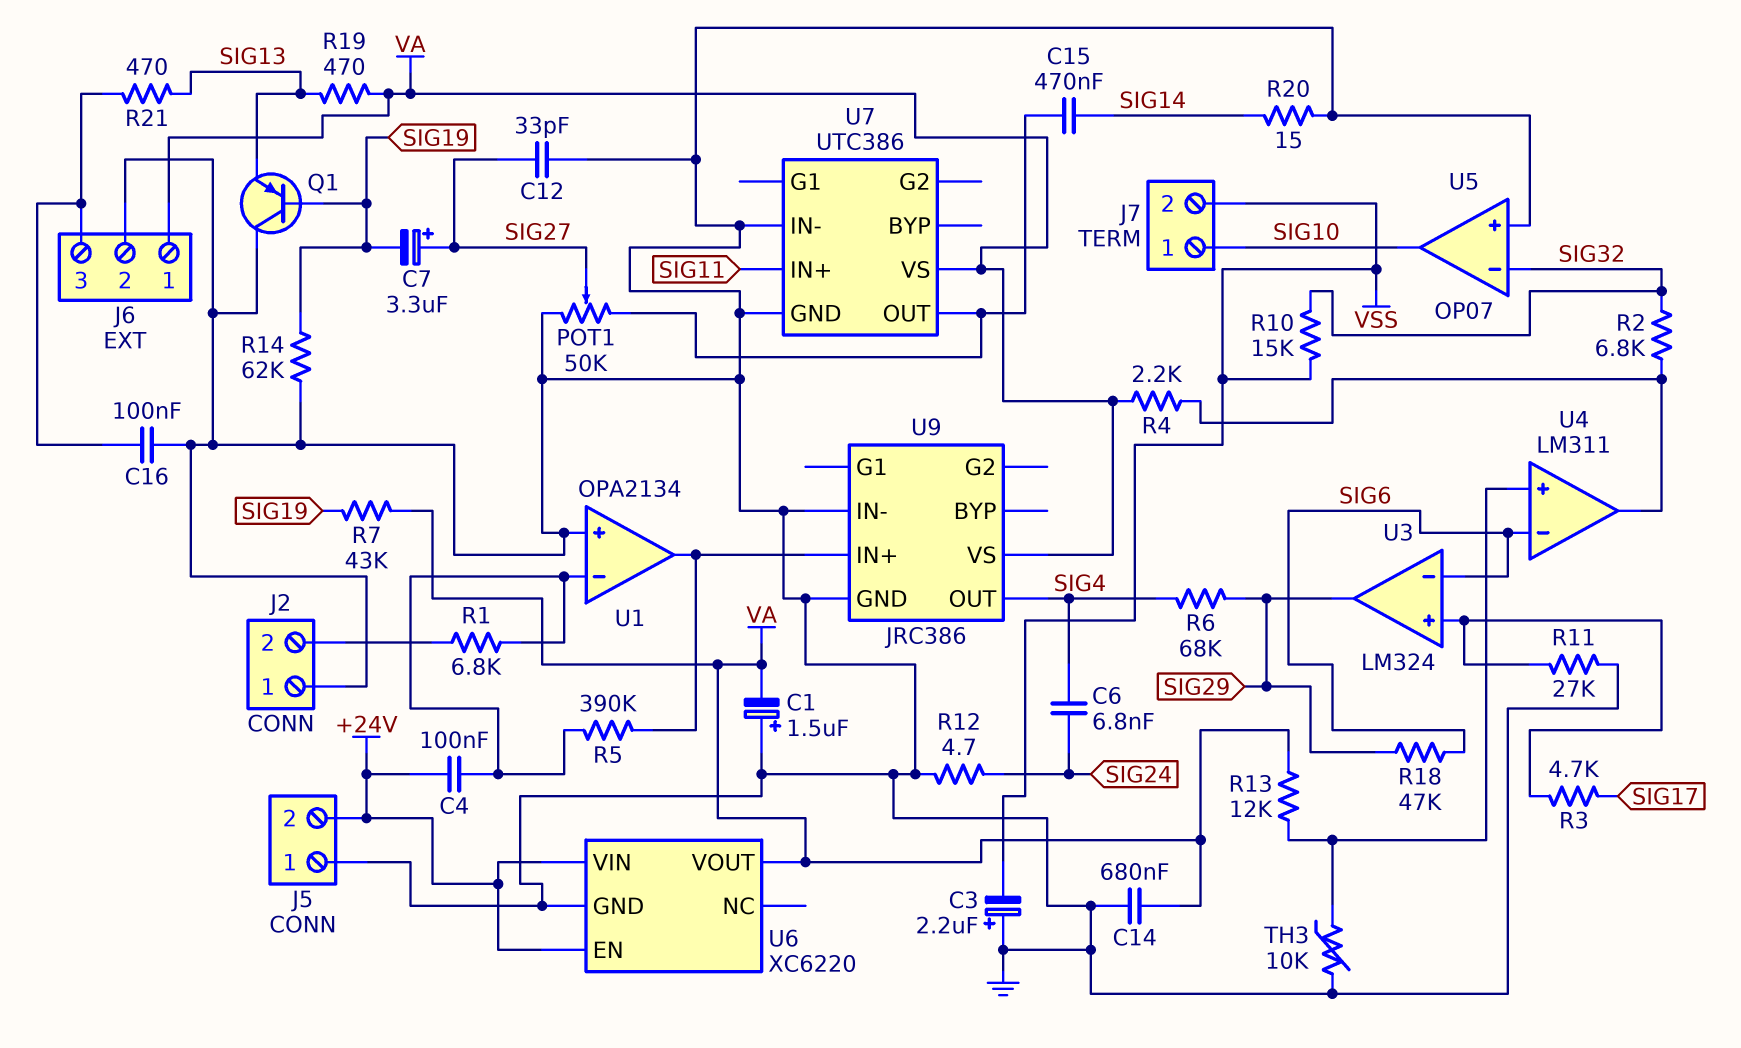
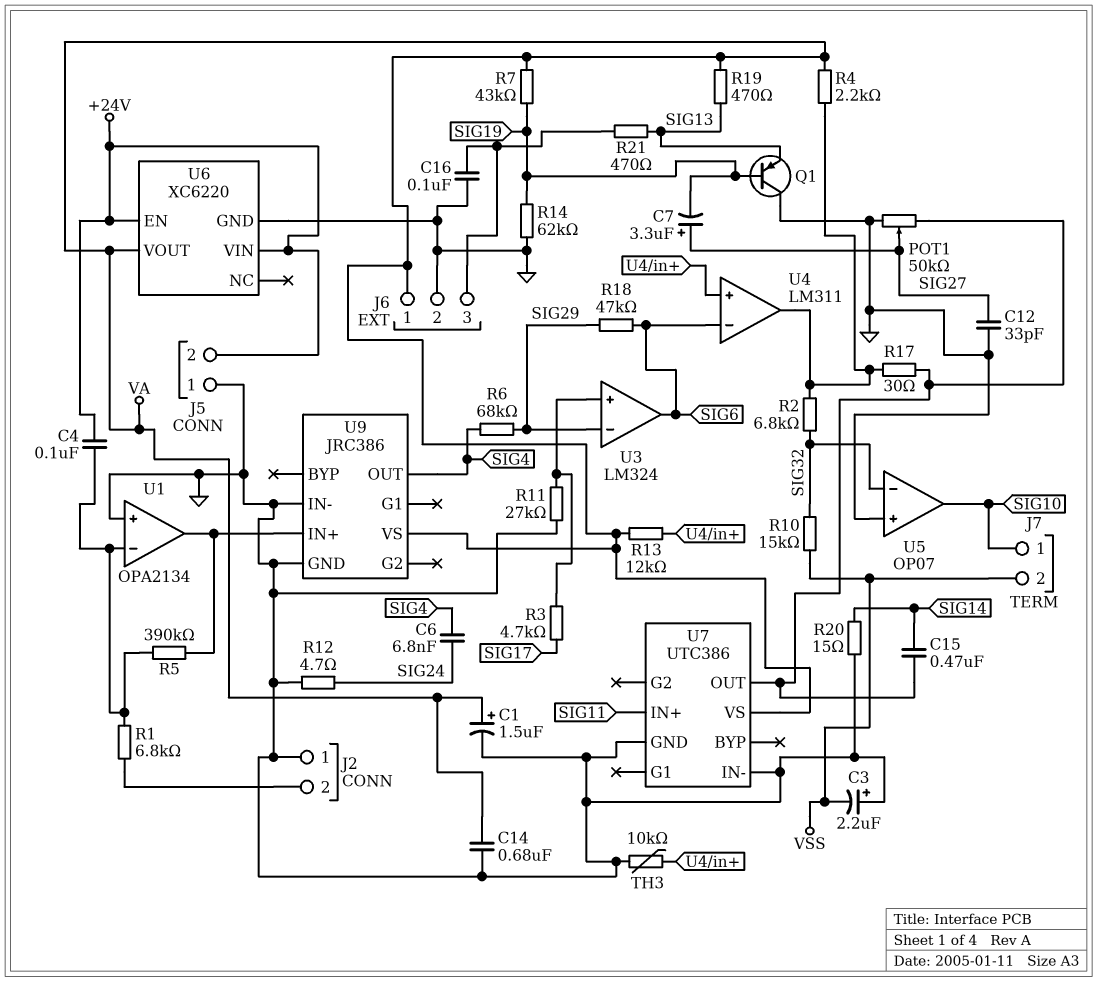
C1: 1.5uF (plus GND, minus VA) -> 1.5uF (plus VA, minus GND)
R17: none -> 30 (U4/out, U7/OUT)
U3 pin in-: SIG6 -> SIG29
U3 pin out: SIG29 -> SIG6

